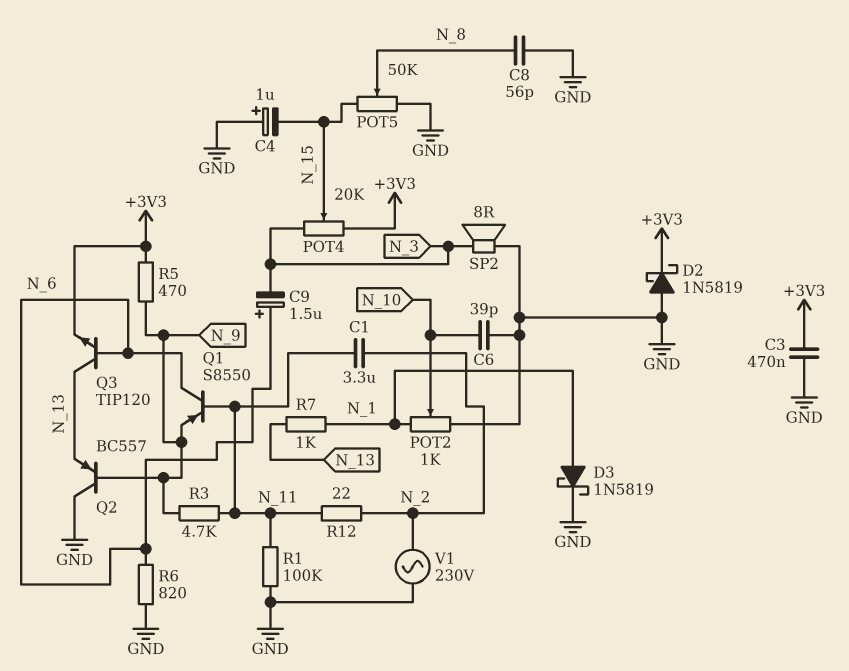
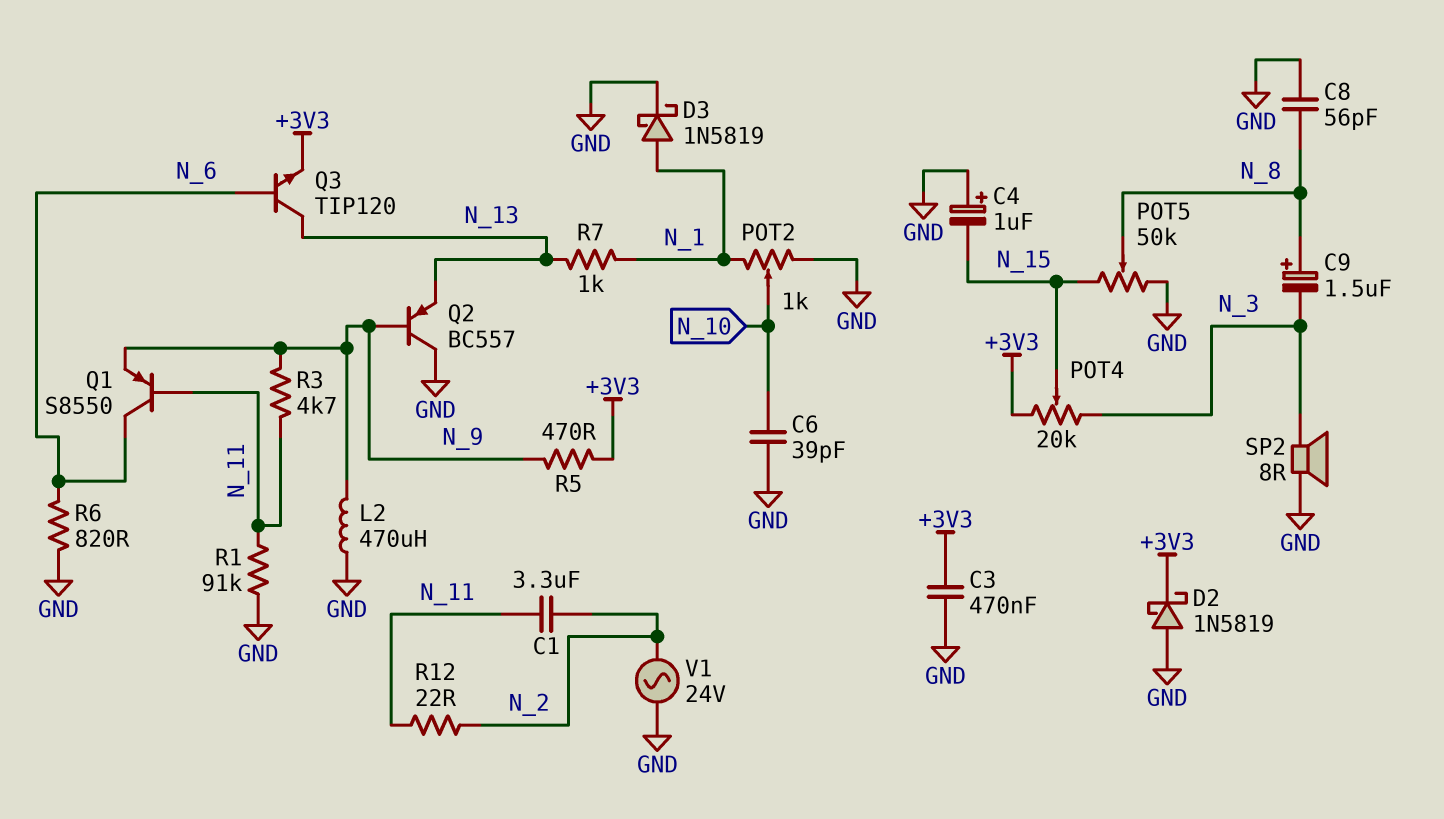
C9: 1.5uF (plus N_6, minus N_3) -> 1.5uF (plus N_8, minus N_3)
L2: none -> 470uH (GND, N_9)
R1: 100k (GND, N_11) -> 91k (GND, N_11)
V1: AC 230V (GND, N_2) -> AC 24V (GND, N_2)

